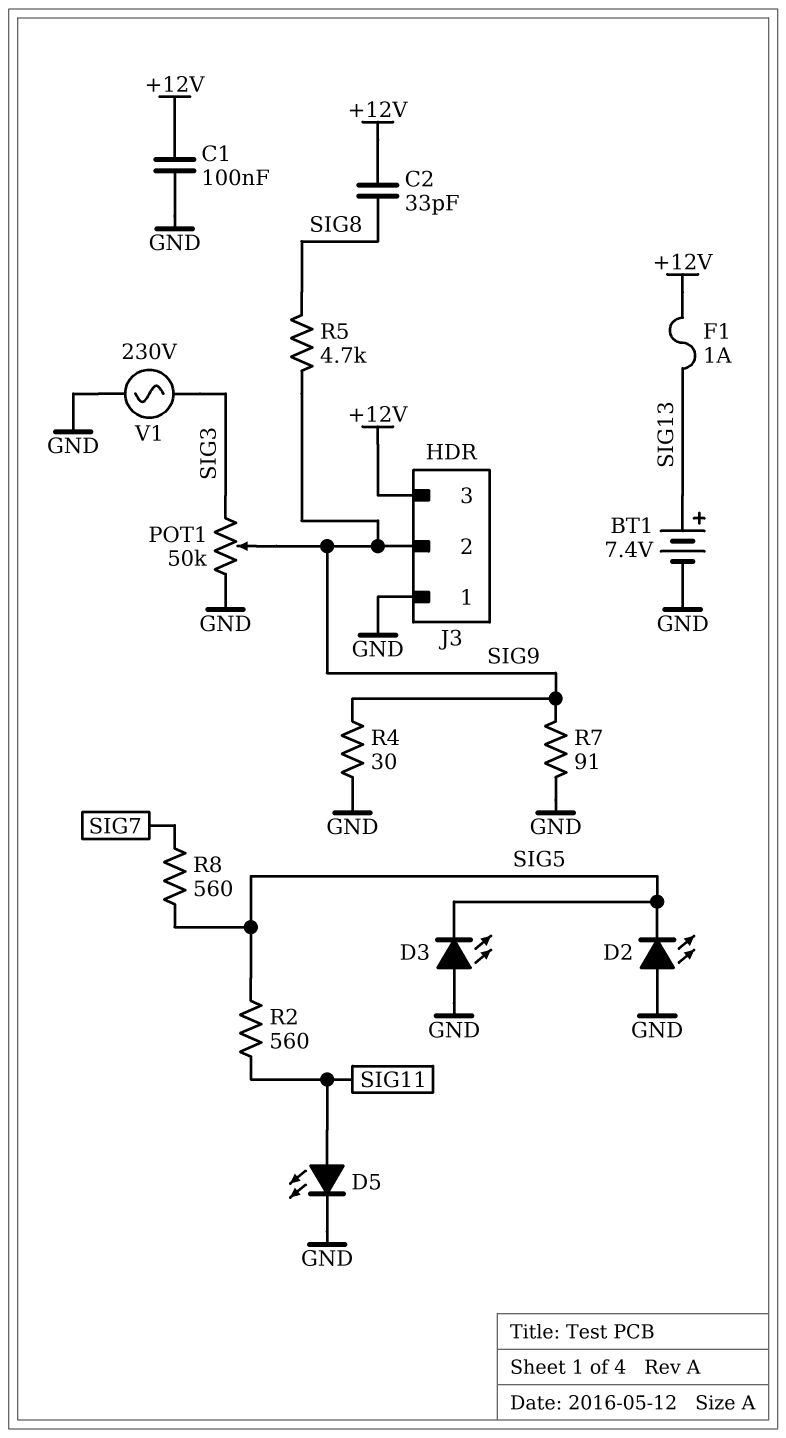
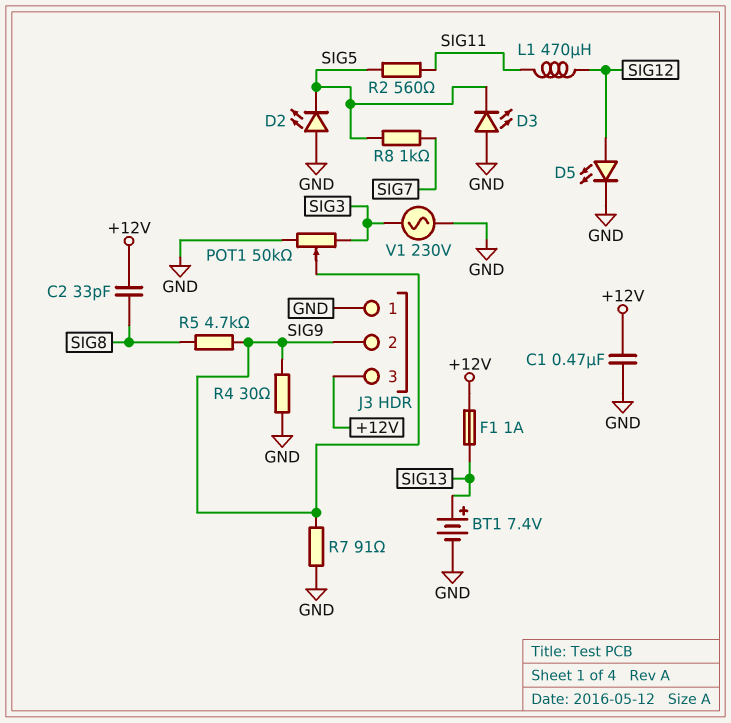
C1: 100nF (+12V, GND) -> 470nF (+12V, GND)
D5: LED (A SIG11, K GND) -> LED (A SIG12, K GND)
L1: none -> 470uH (SIG11, SIG12)
R8: 560 (SIG5, SIG7) -> 1k (SIG5, SIG7)

